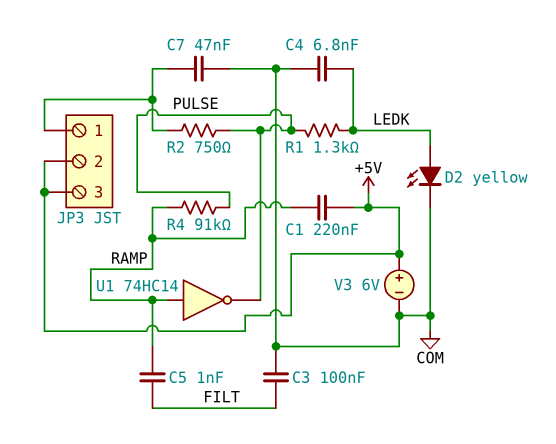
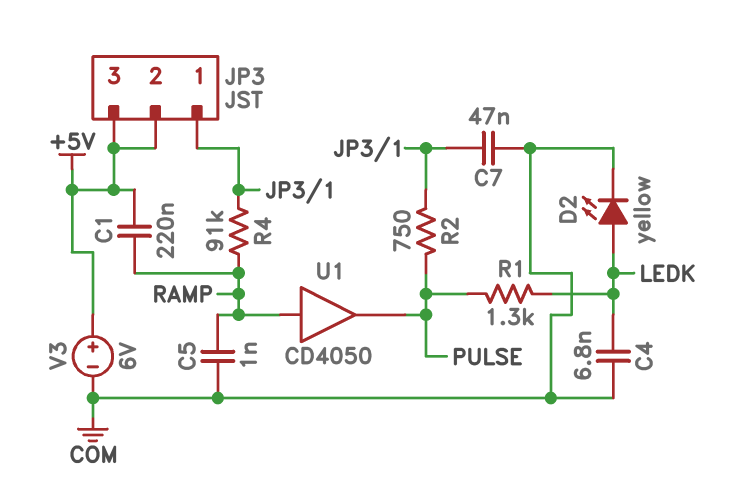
C3: 100nF (COM, FILT) -> none
C5: 1nF (FILT, RAMP) -> 1nF (COM, RAMP)
R4: 91k (PULSE, RAMP) -> 91k (JP3/1, RAMP)
U1: NOT 74HC14 (in RAMP, out PULSE) -> buffer CD4050 (in RAMP, out PULSE)

